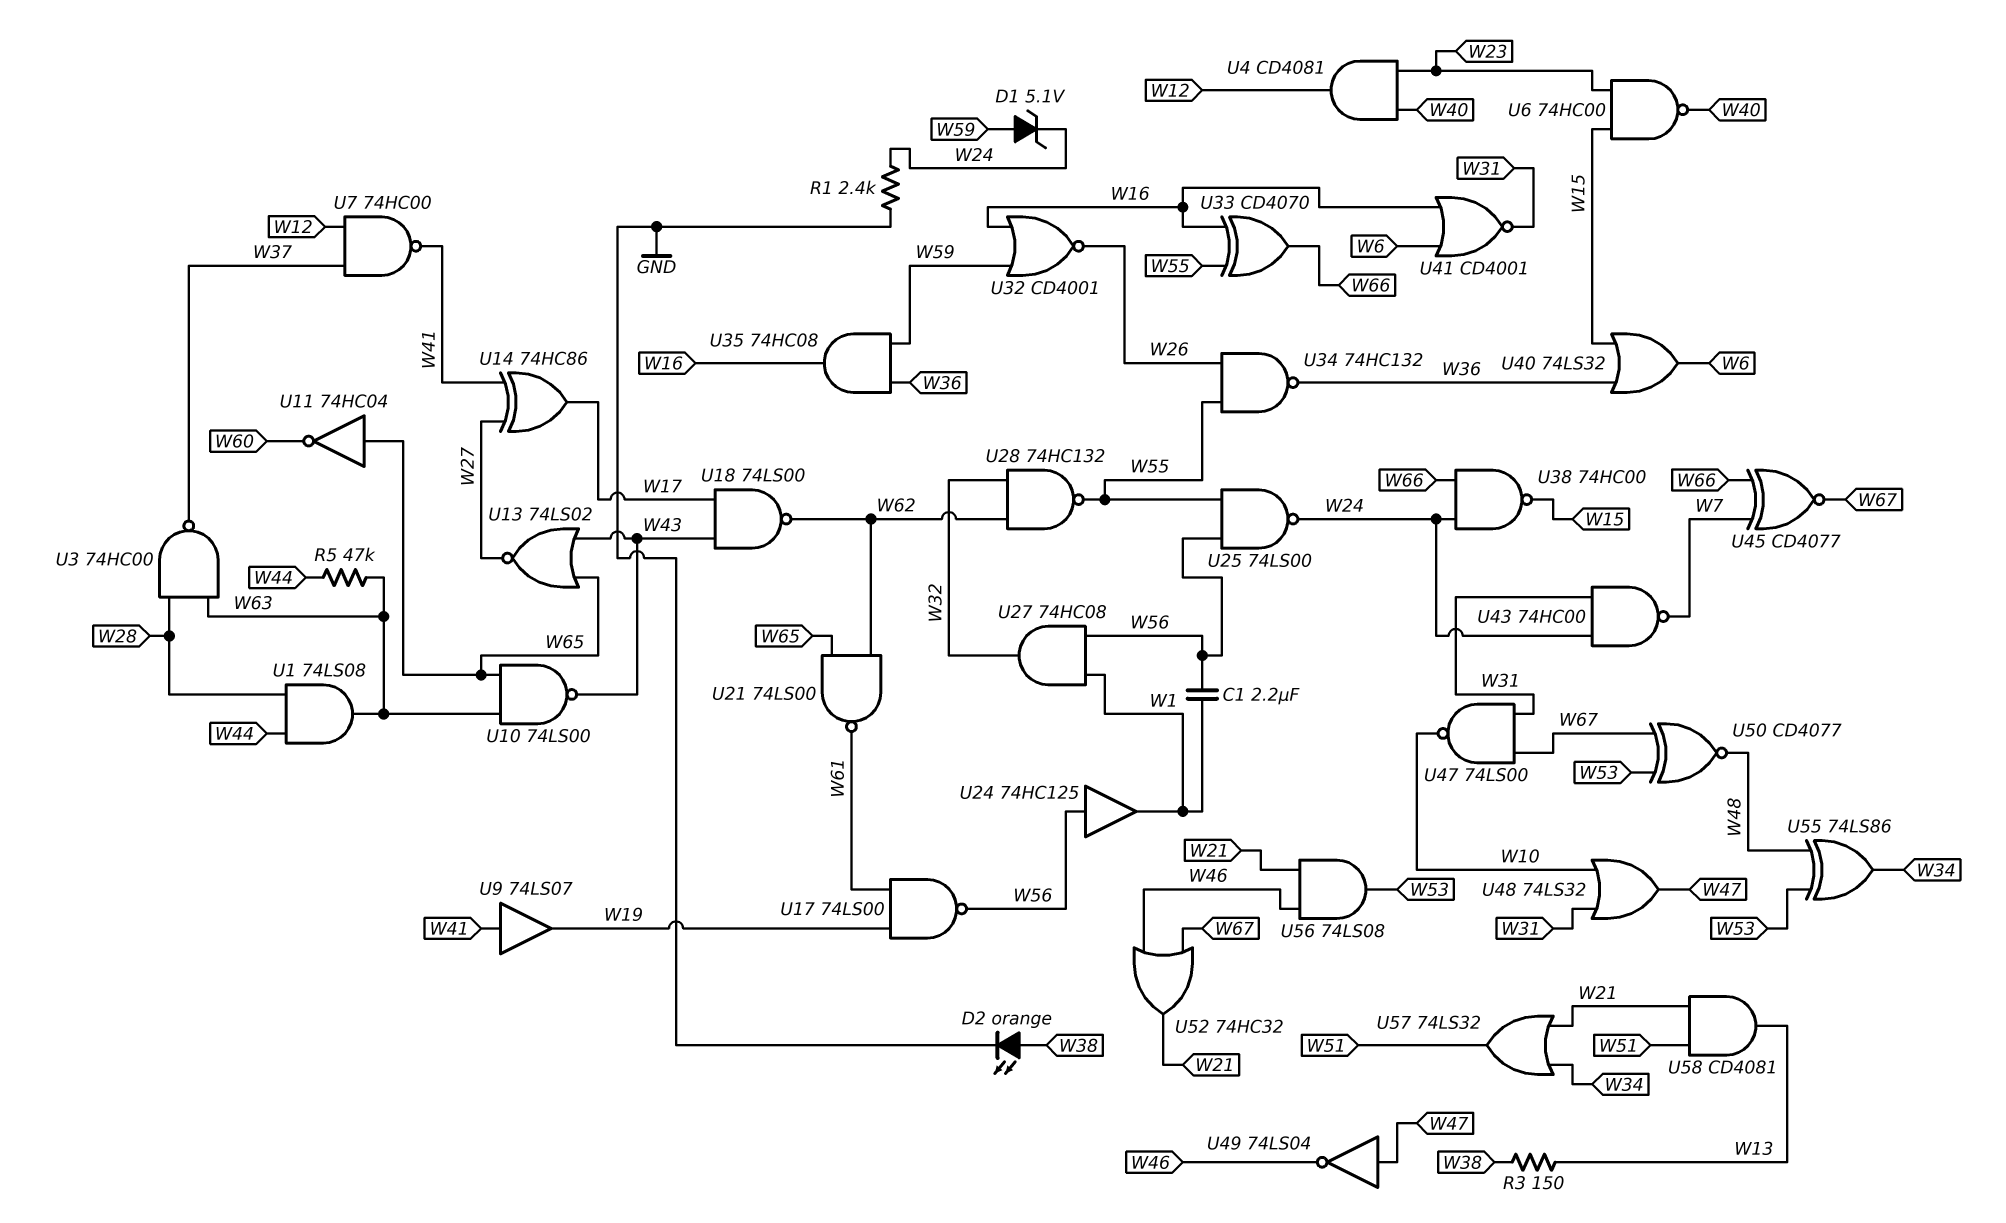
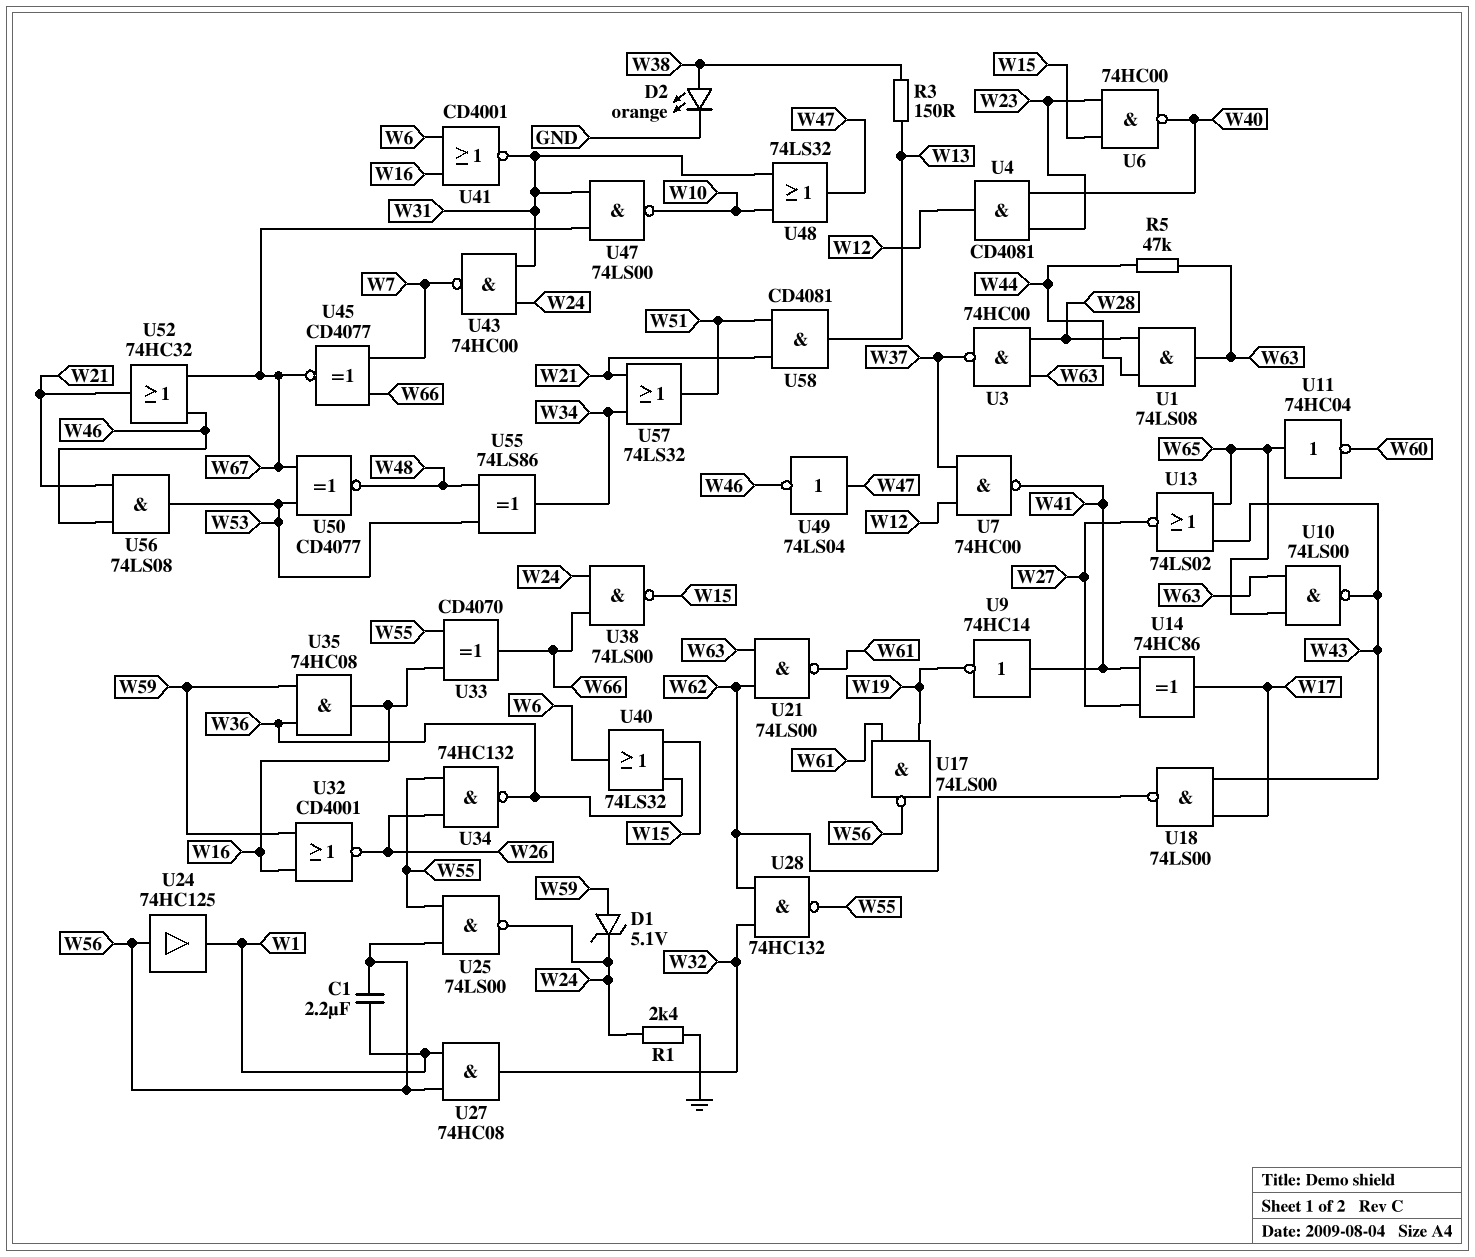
U9: buffer 74LS07 (in W41, out W19) -> NOT 74HC14 (in W41, out W19)
U21: NAND 74LS00 (in W62, in W65, out W61) -> NAND 74LS00 (in W62, in W63, out W61)
U38: NAND 74HC00 (in W24, in W66, out W15) -> NAND 74LS00 (in W24, in W66, out W15)

